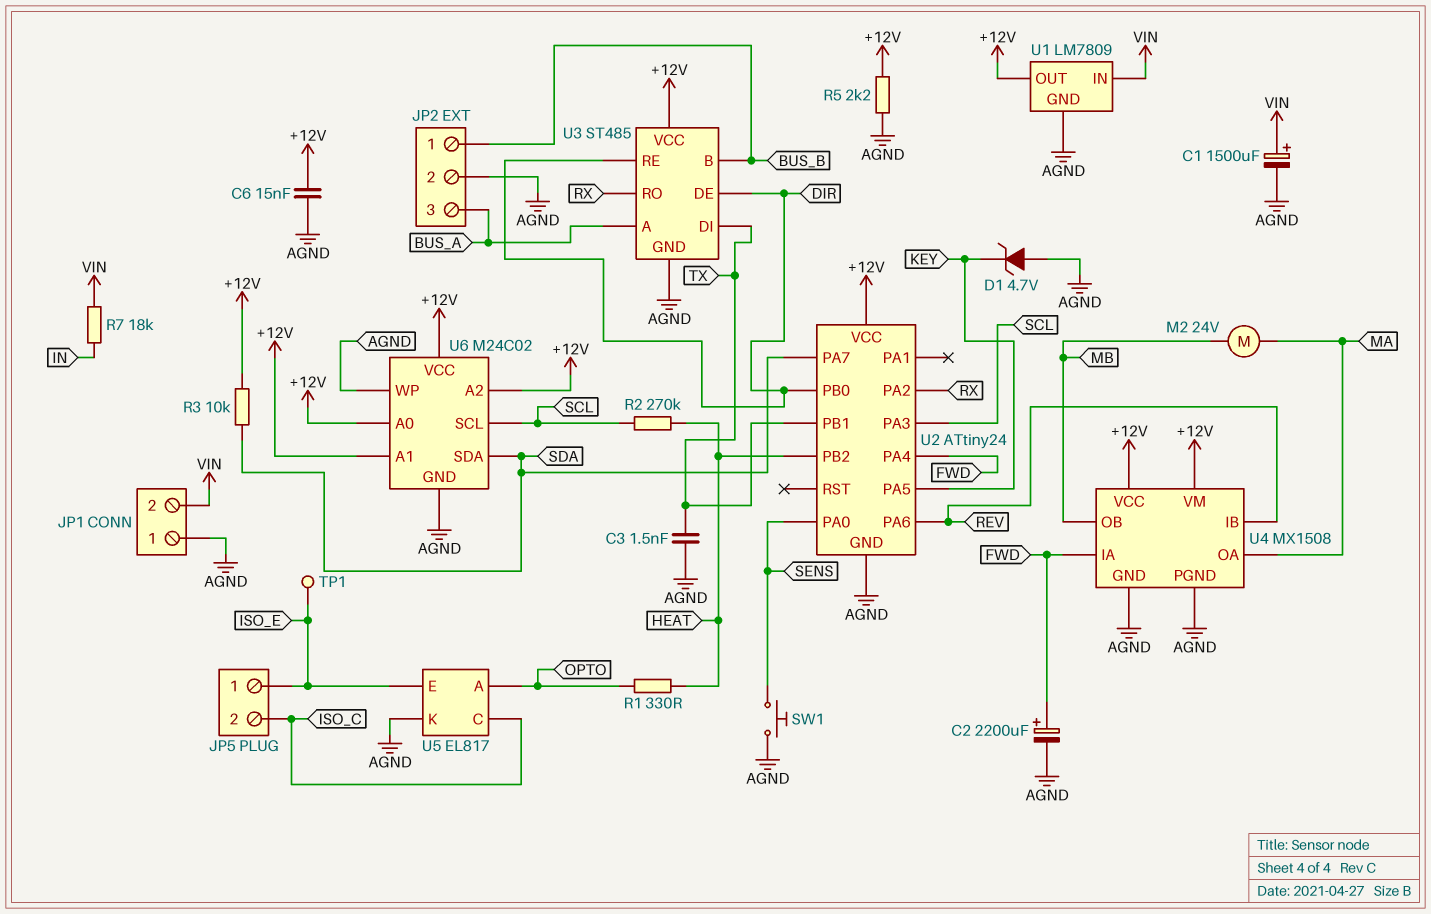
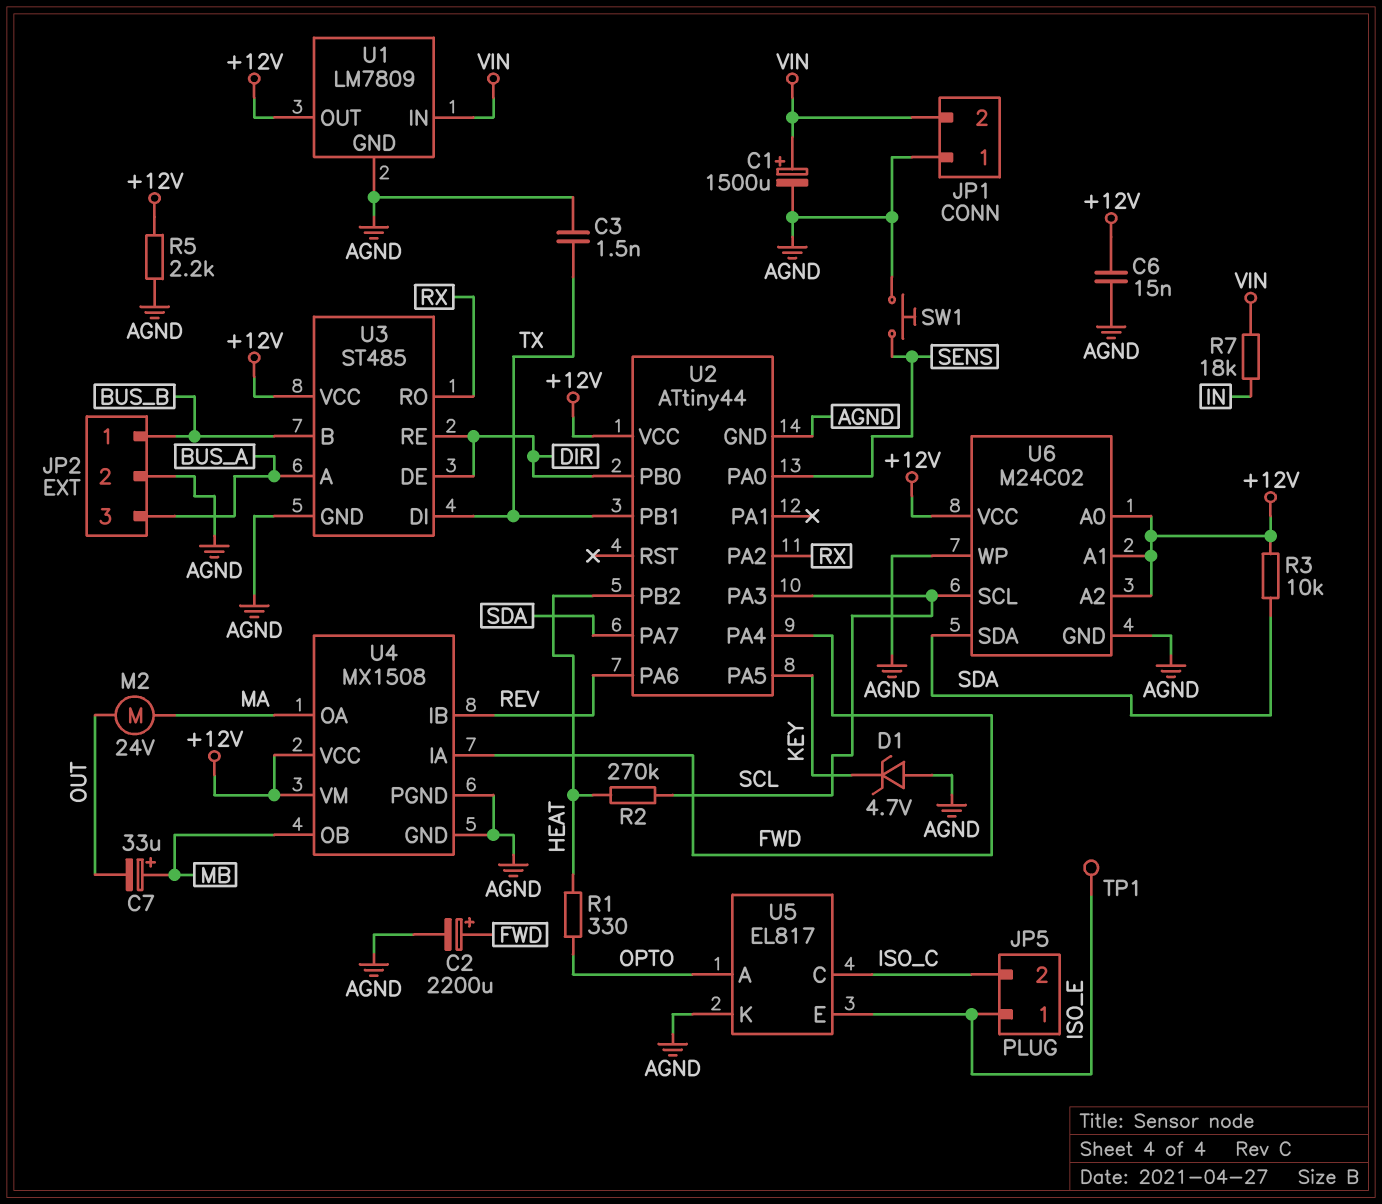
C7: none -> 33uF (plus MB, minus OUT)
M2: motor 24V (MA, MB) -> motor 24V (MA, OUT)
U2: ATtiny24 -> ATtiny44

